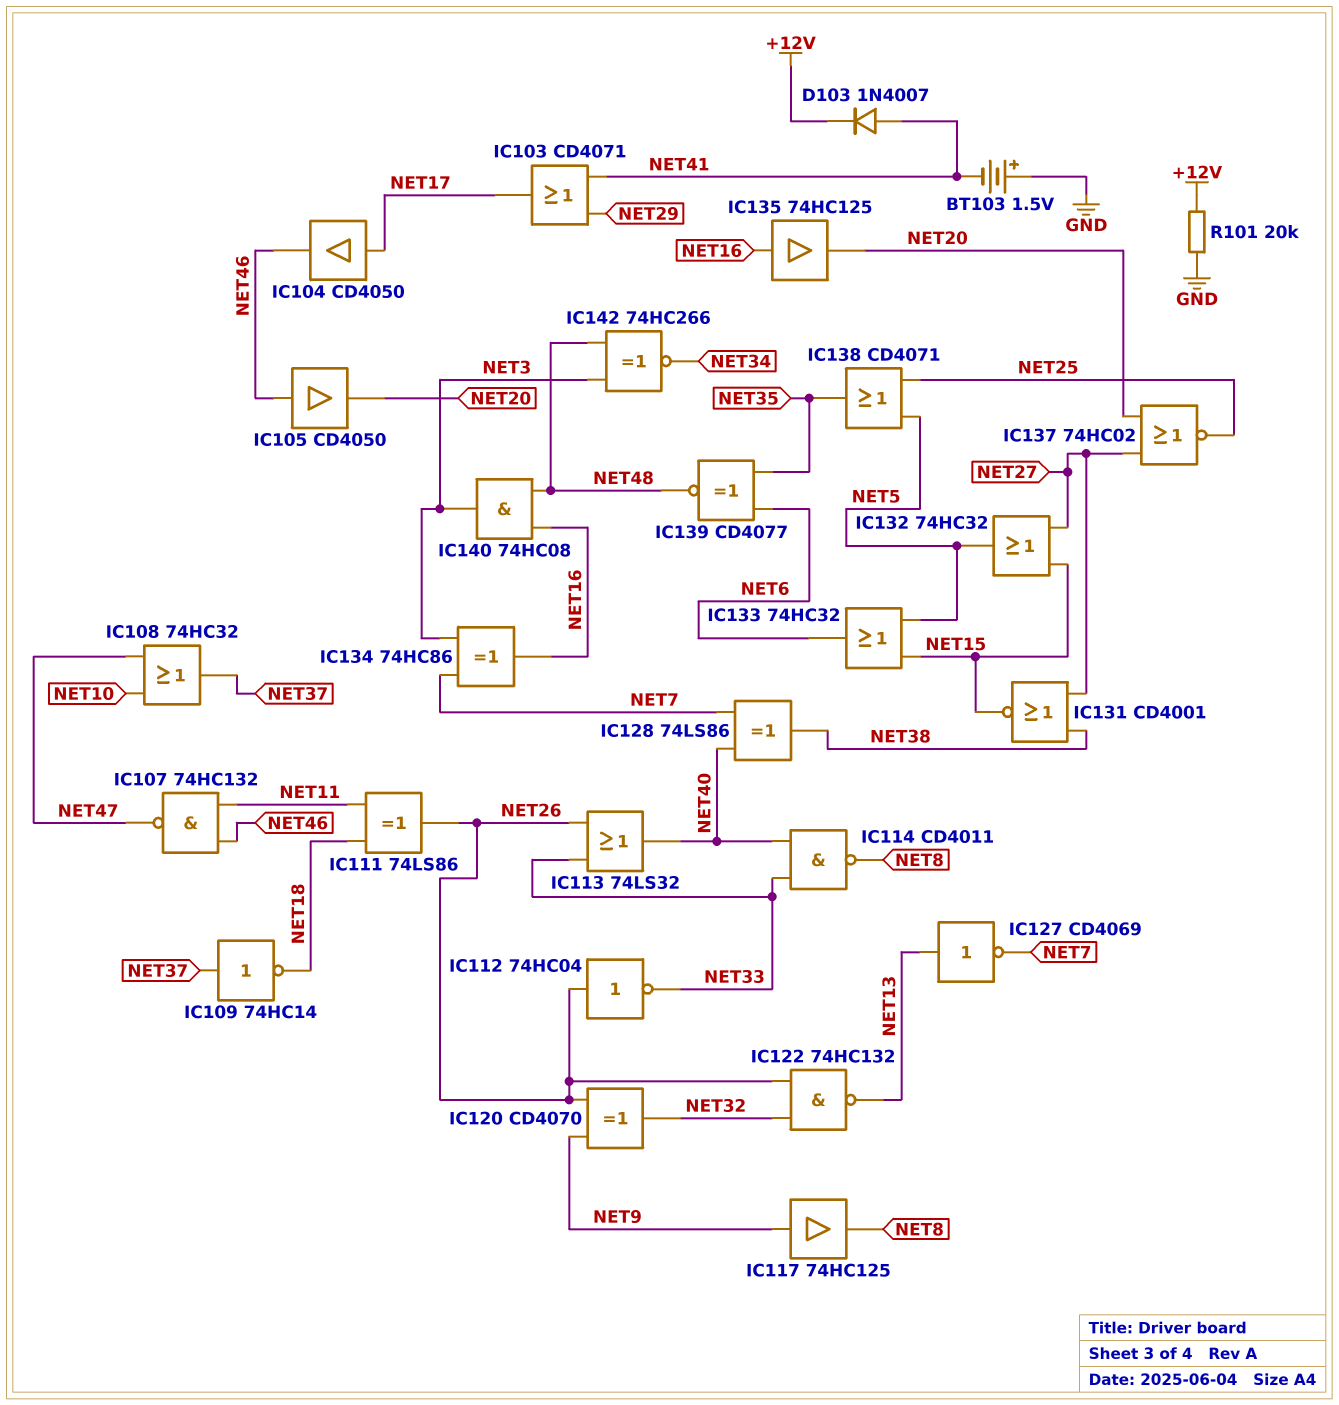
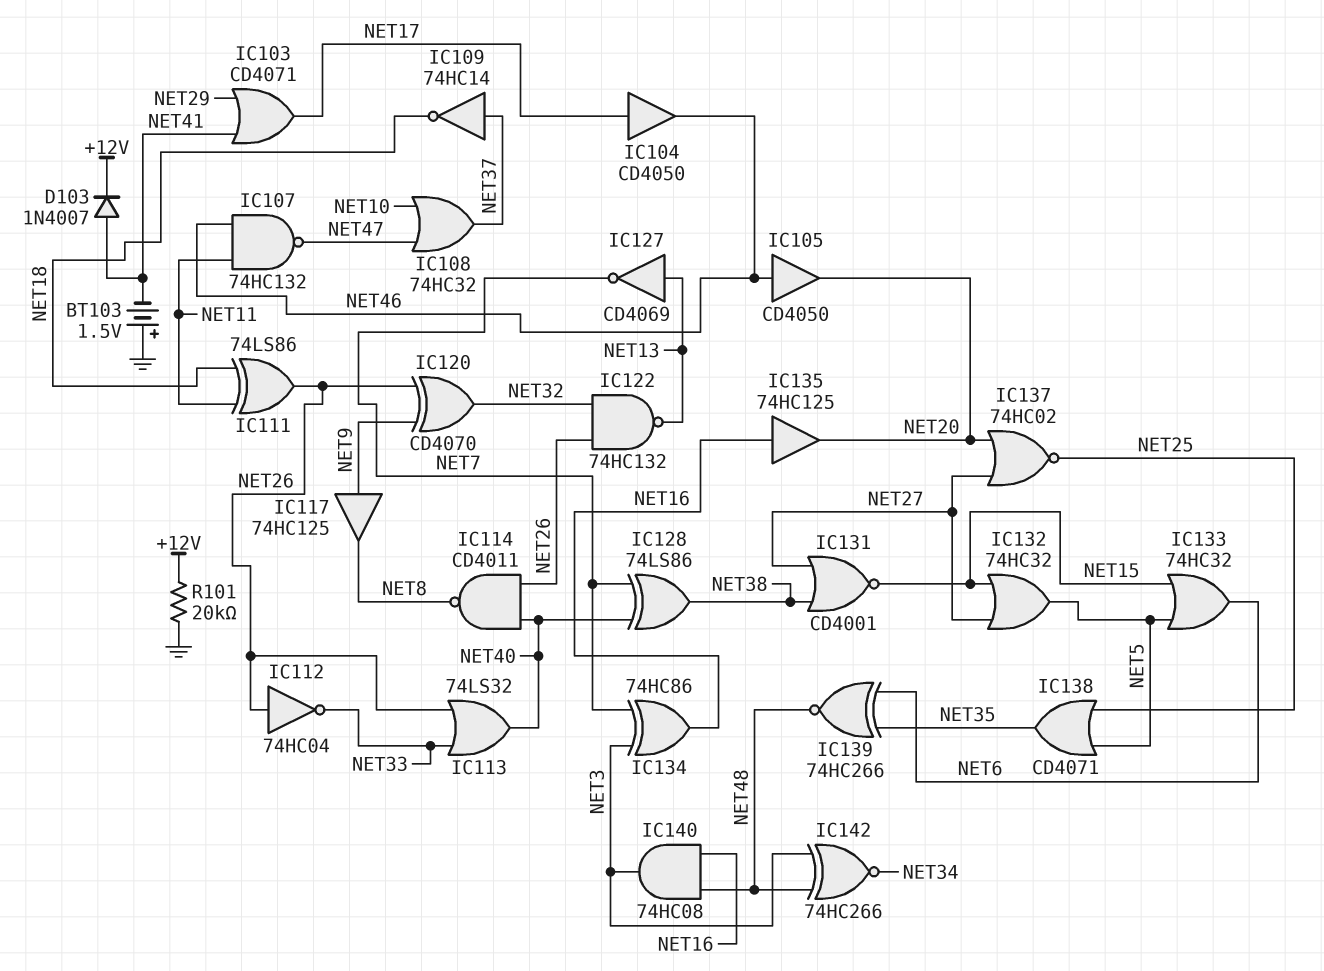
IC114: NAND CD4011 (in NET33, in NET40, out NET8) -> NAND CD4011 (in NET26, in NET40, out NET8)
IC139: XNOR CD4077 (in NET6, in NET35, out NET48) -> XNOR 74HC266 (in NET6, in NET35, out NET48)

